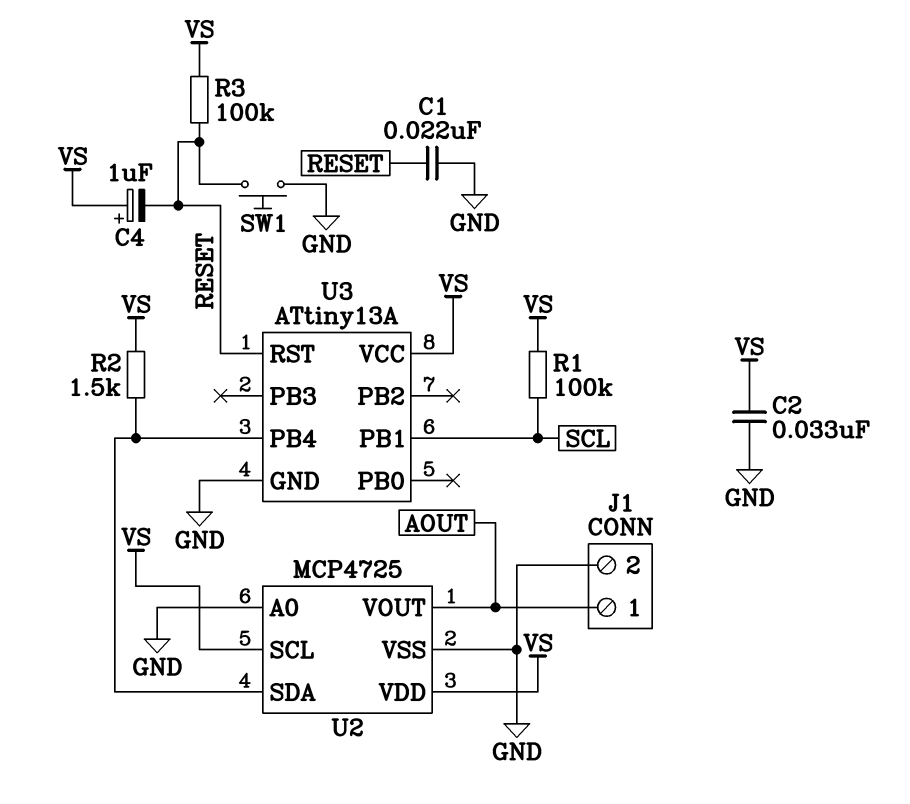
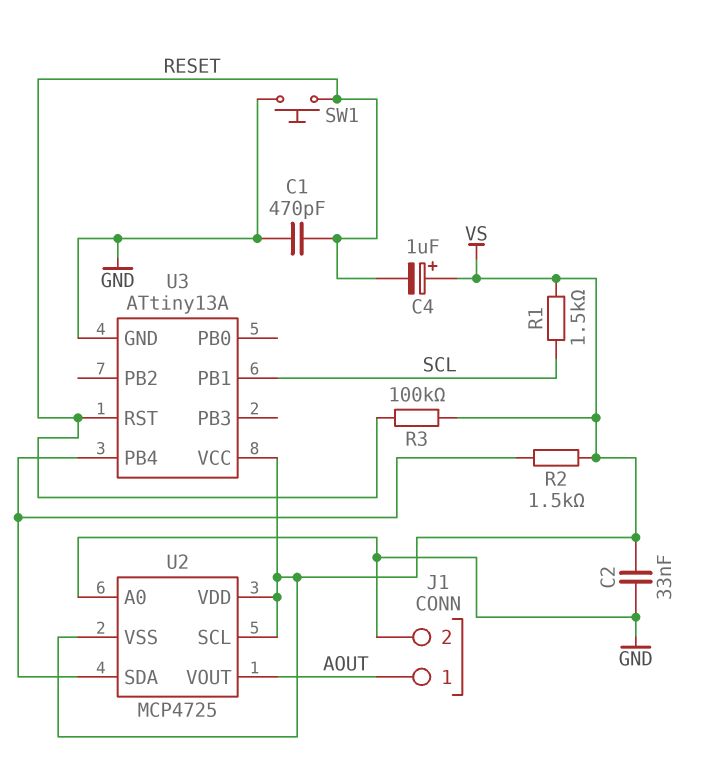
C1: 22nF (GND, RESET) -> 470pF (GND, RESET)
R1: 100k (SCL, VS) -> 1.5k (SCL, VS)
U2 pin VSS: GND -> VS

